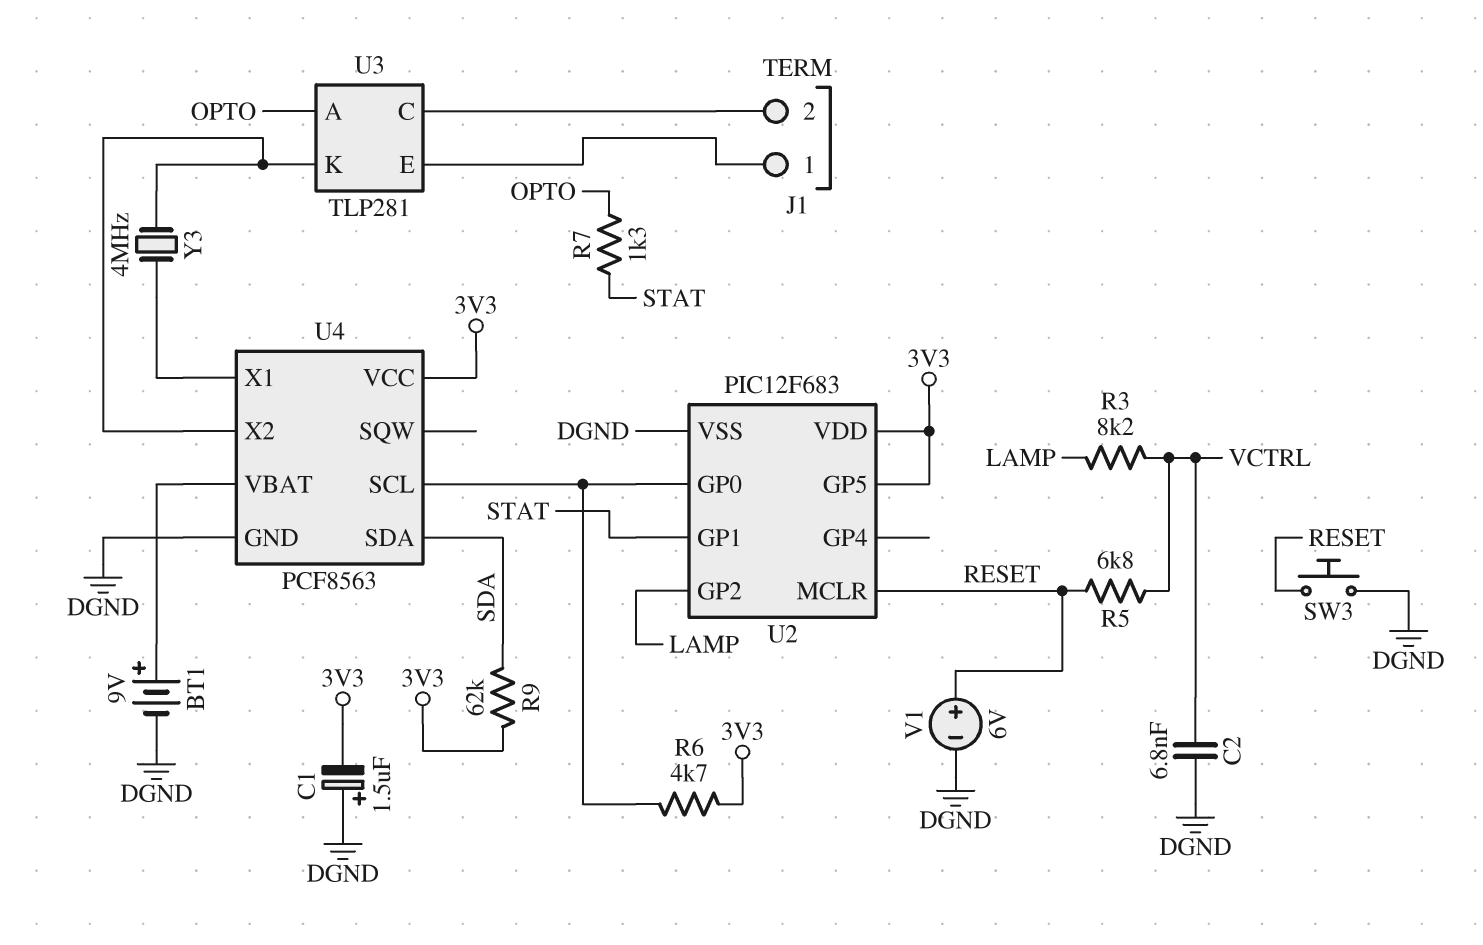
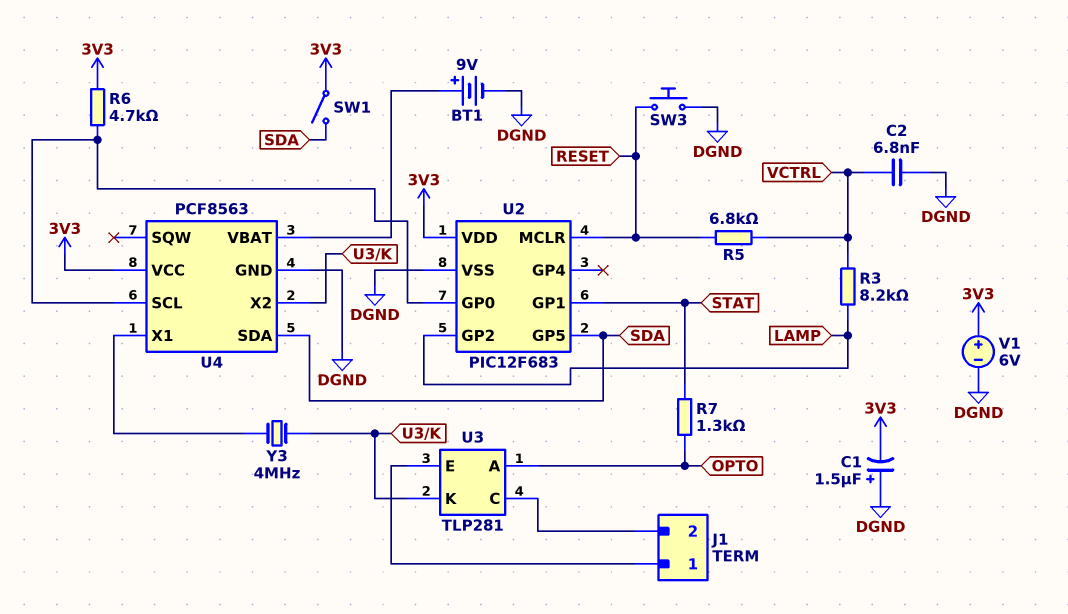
R9: 62k (3V3, SDA) -> none
SW1: none -> switch (3V3, SDA)
U2 pin GP5: 3V3 -> SDA
V1: 6V (plus RESET, minus DGND) -> 6V (plus 3V3, minus DGND)

